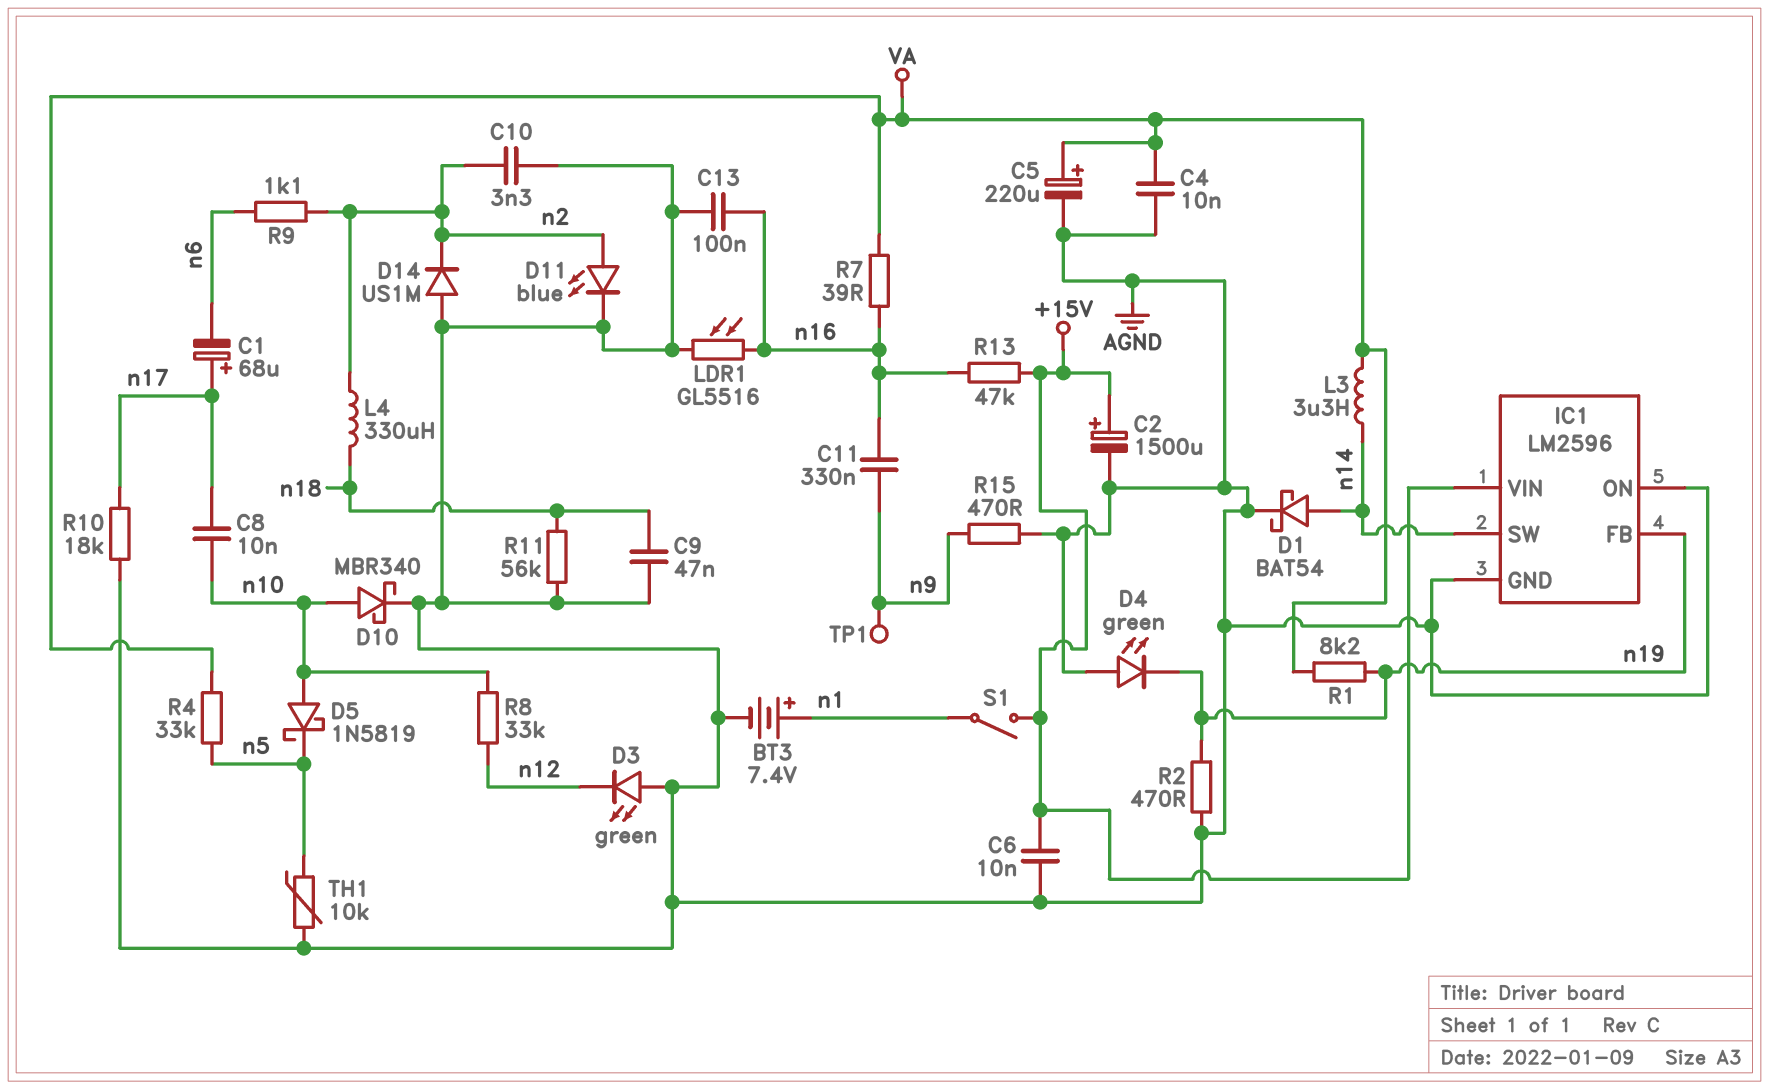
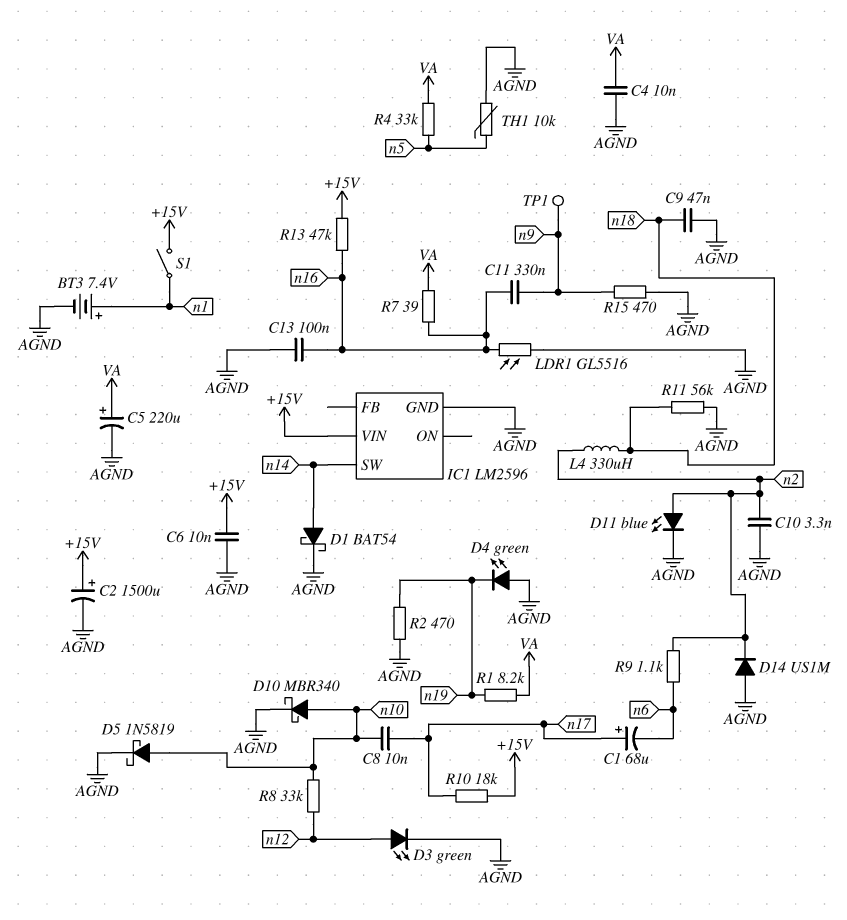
D3: LED green (A AGND, K n12) -> LED green (A n12, K AGND)
D5: schottky 1N5819 (A n10, K n5) -> schottky 1N5819 (A n10, K AGND)
IC1 pin FB: n19 -> none
IC1 pin ON: AGND -> none
L3: 3.3uH (VA, n14) -> none
R10: 18k (AGND, n17) -> 18k (+15V, n17)

